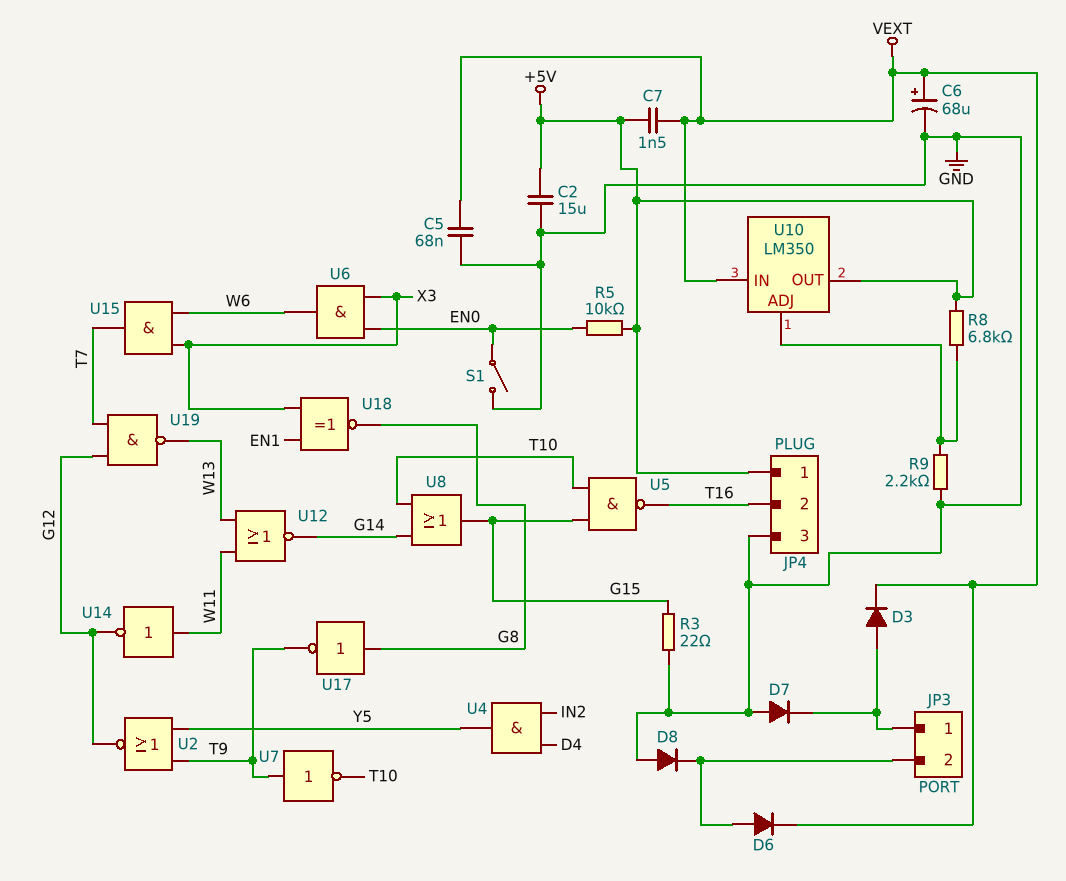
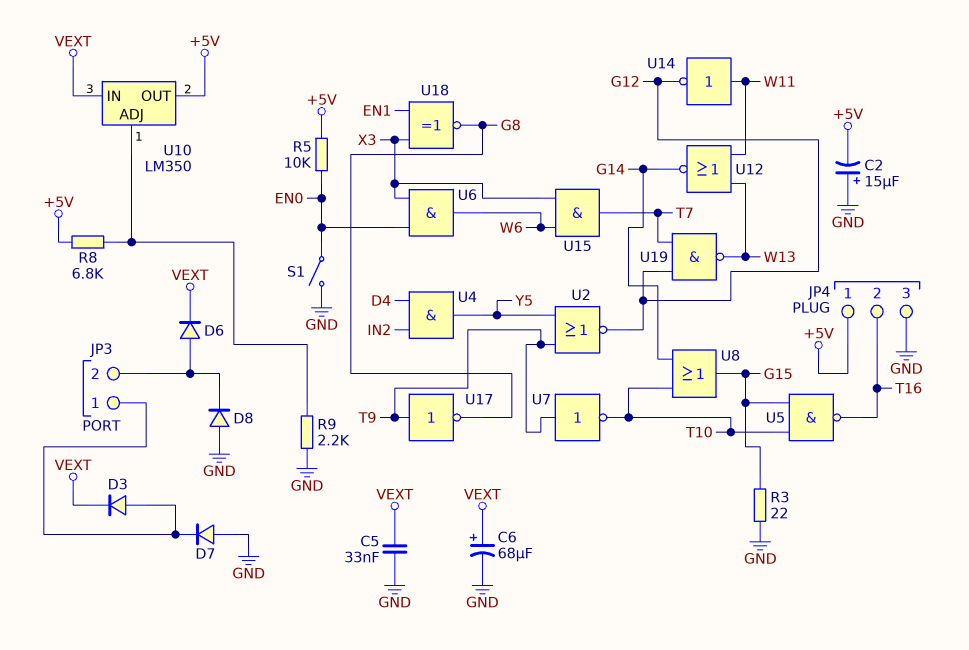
C2: 15uF (+5V, GND) -> 15uF (plus GND, minus +5V)
C5: 68nF (GND, VEXT) -> 33nF (GND, VEXT)
C7: 1.5nF (+5V, VEXT) -> none
U17: NOT (in G8, out T9) -> NOT (in T9, out G8)

